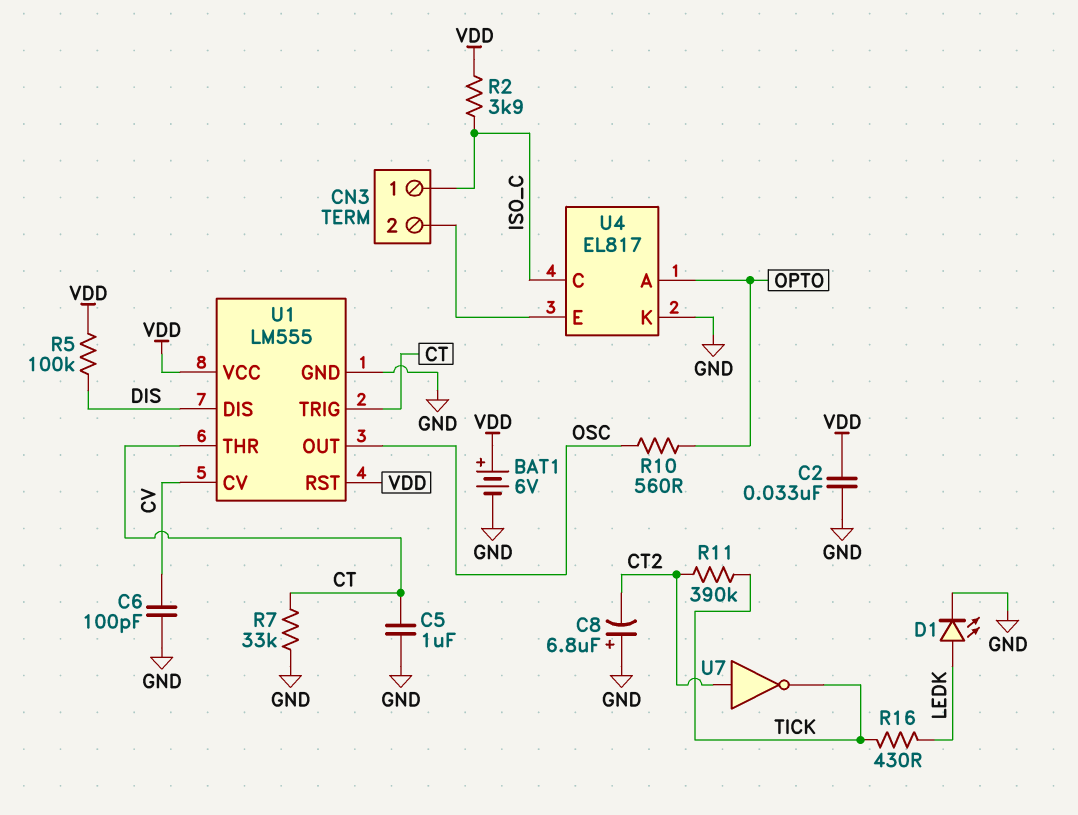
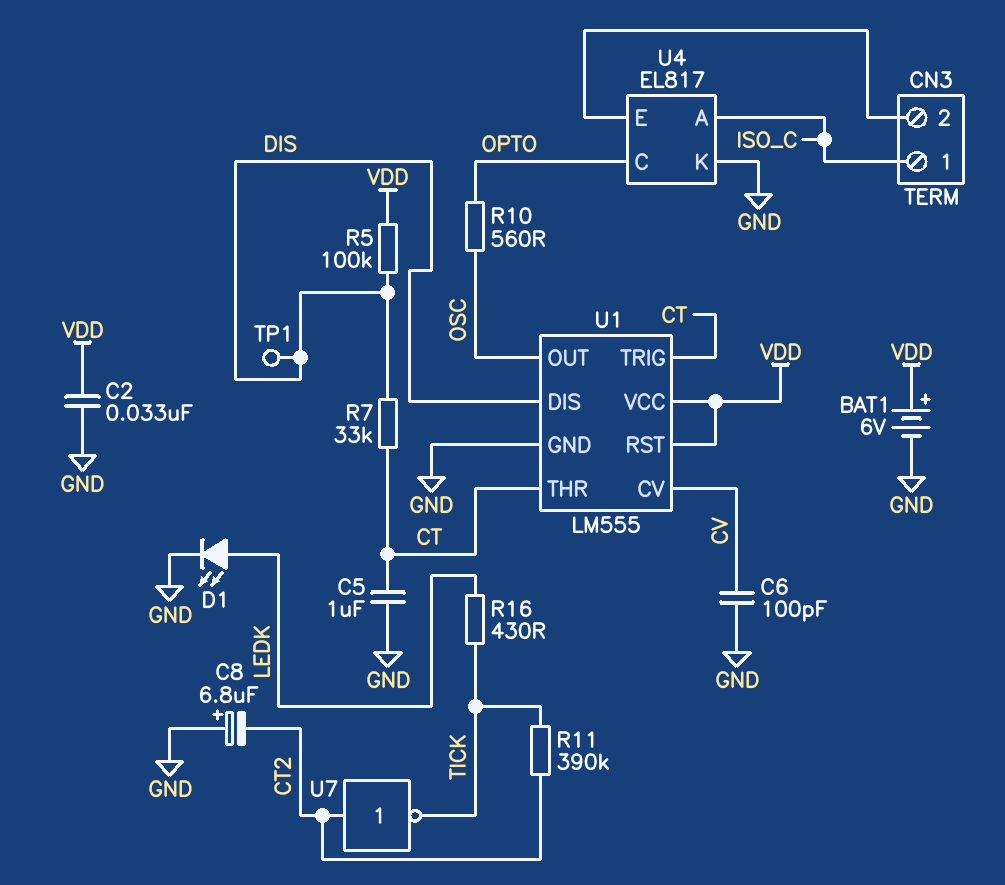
R2: 3.9k (ISO_C, VDD) -> none
R7: 33k (CT, GND) -> 33k (CT, DIS)
TP1: none -> test point (DIS)
U4 pin A: OPTO -> ISO_C
U4 pin C: ISO_C -> OPTO

